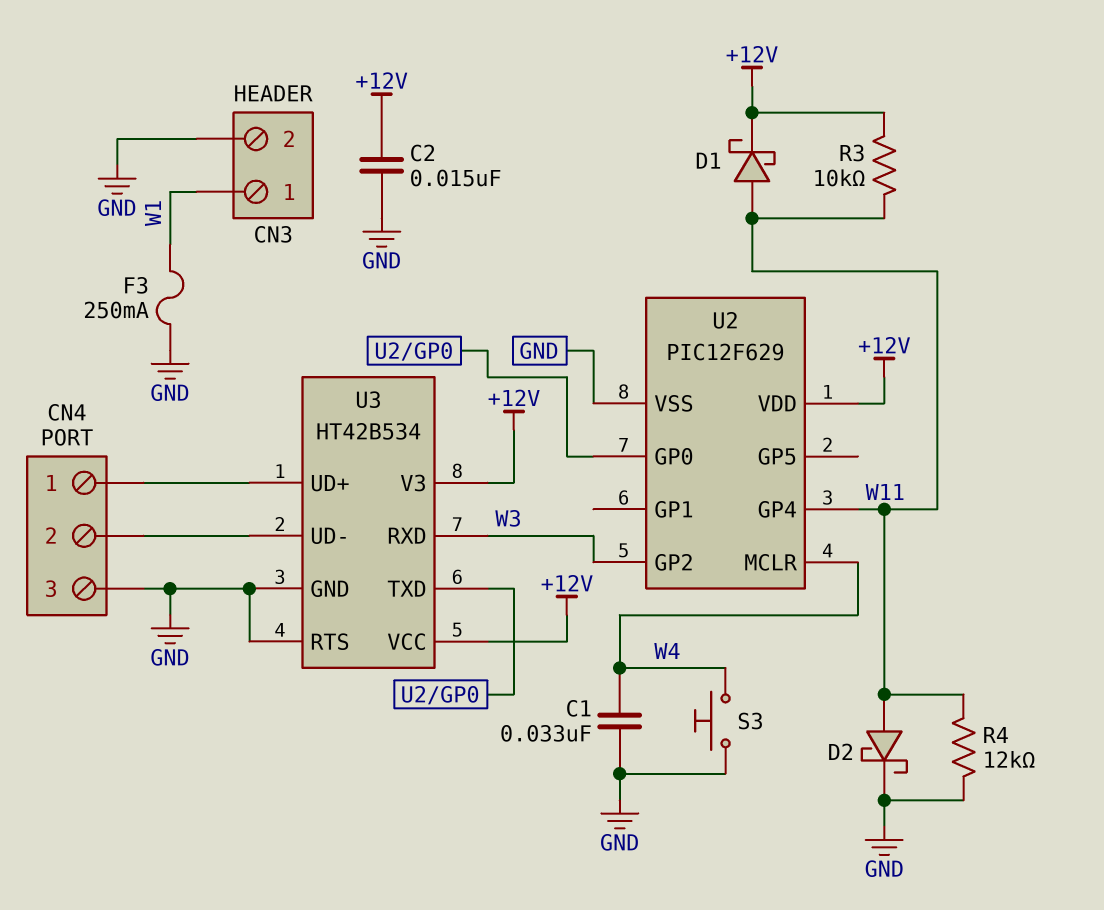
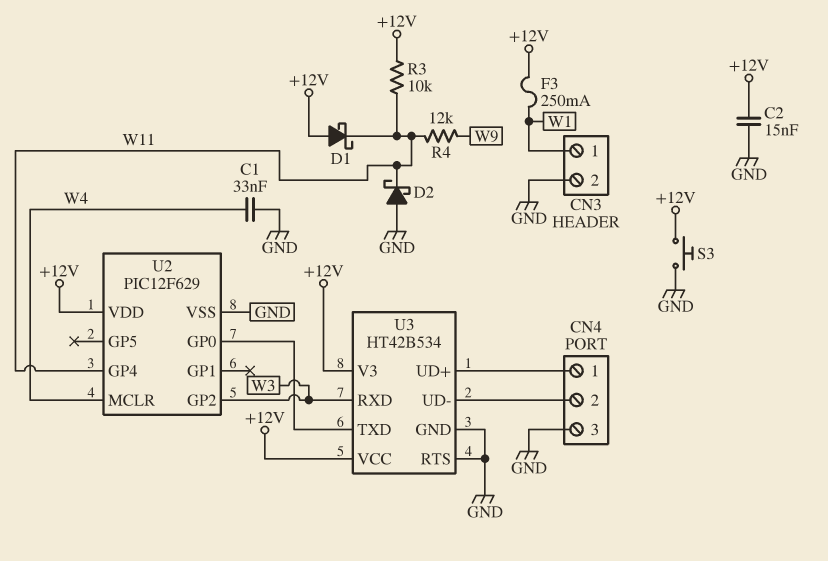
D1: schottky (A W11, K +12V) -> schottky (A +12V, K W11)
D2: schottky (A W11, K GND) -> schottky (A GND, K W11)
F3: 250mA (GND, W1) -> 250mA (+12V, W1)
R4: 12k (GND, W11) -> 12k (W9, W11)
S3: button (GND, W4) -> button (+12V, GND)

